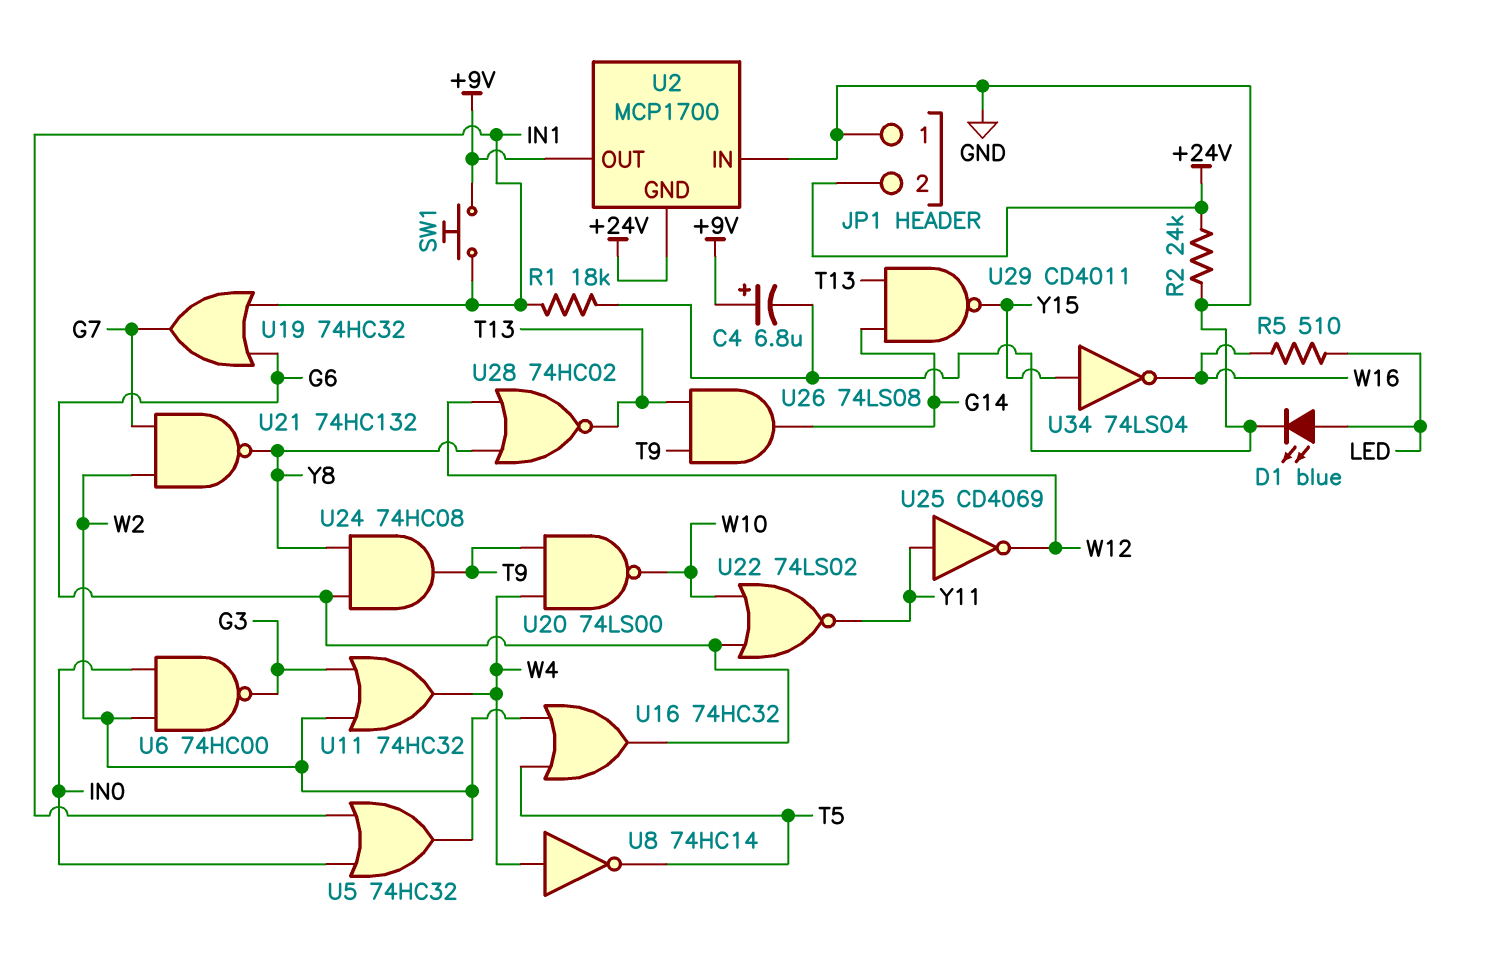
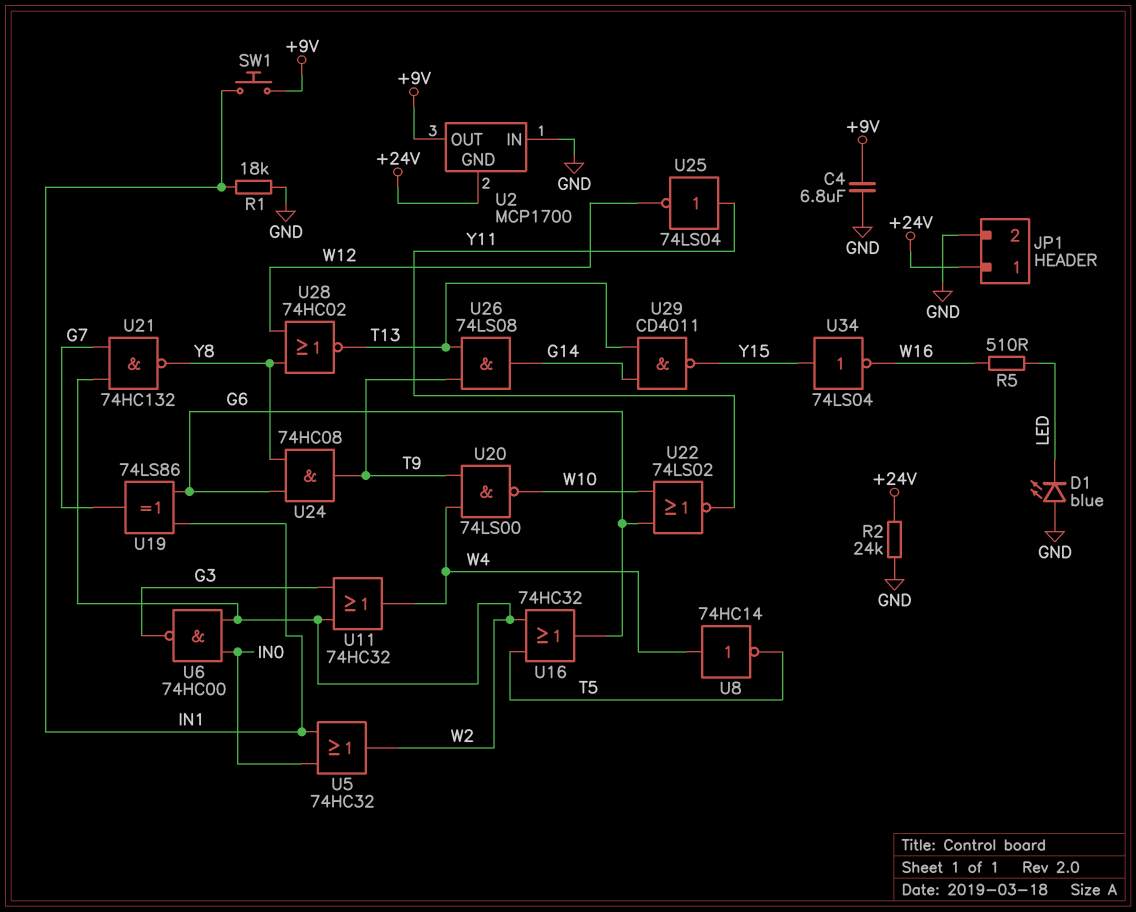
C4: 6.8uF (plus +9V, minus GND) -> 6.8uF (+9V, GND)
D1: LED blue (A LED, K GND) -> LED blue (A GND, K LED)
JP1 pin 1: GND -> +24V
JP1 pin 2: +24V -> GND
U19: OR 74HC32 (in G6, in IN1, out G7) -> XOR 74LS86 (in G6, in IN1, out G7)
U25: NOT CD4069 (in Y11, out W12) -> NOT 74LS04 (in Y11, out W12)

